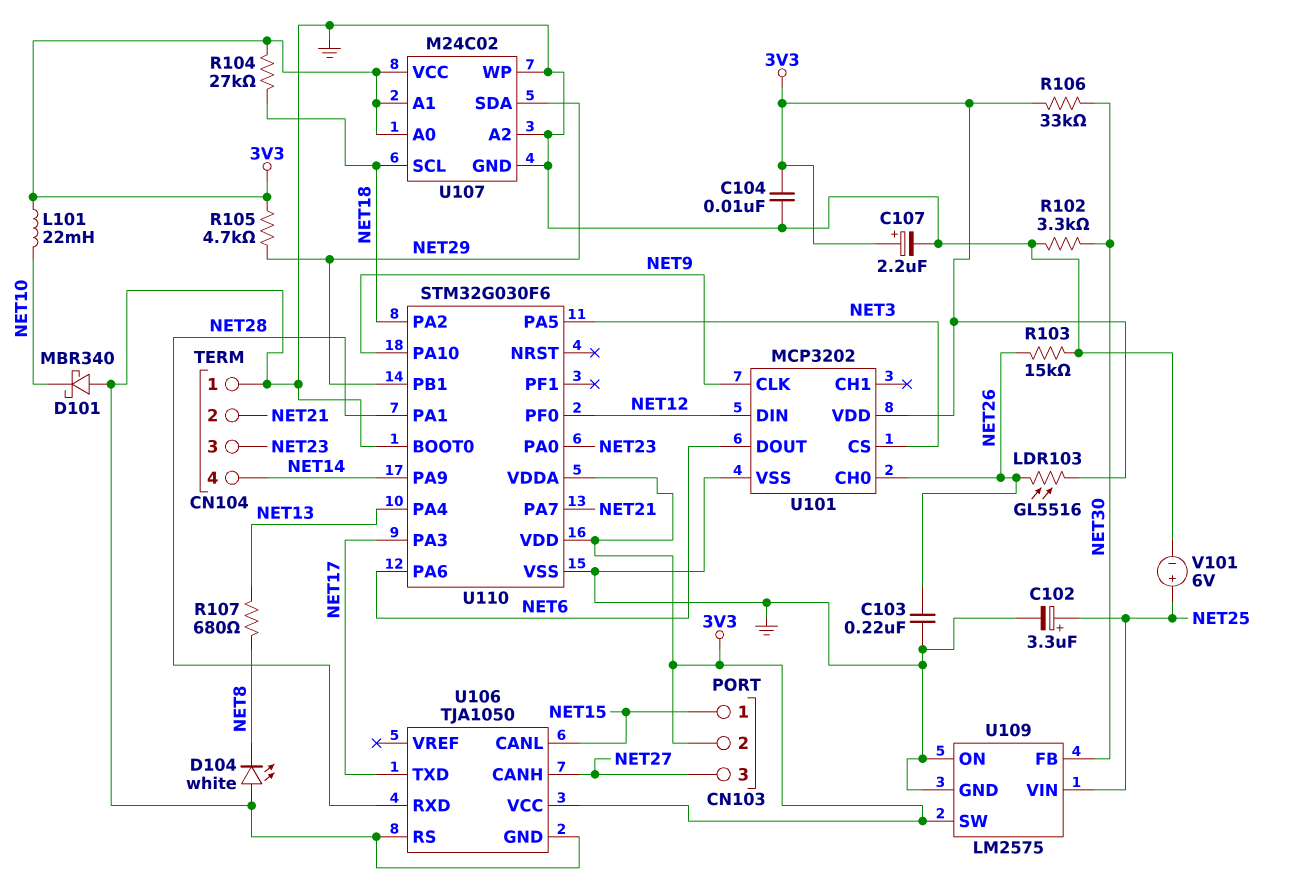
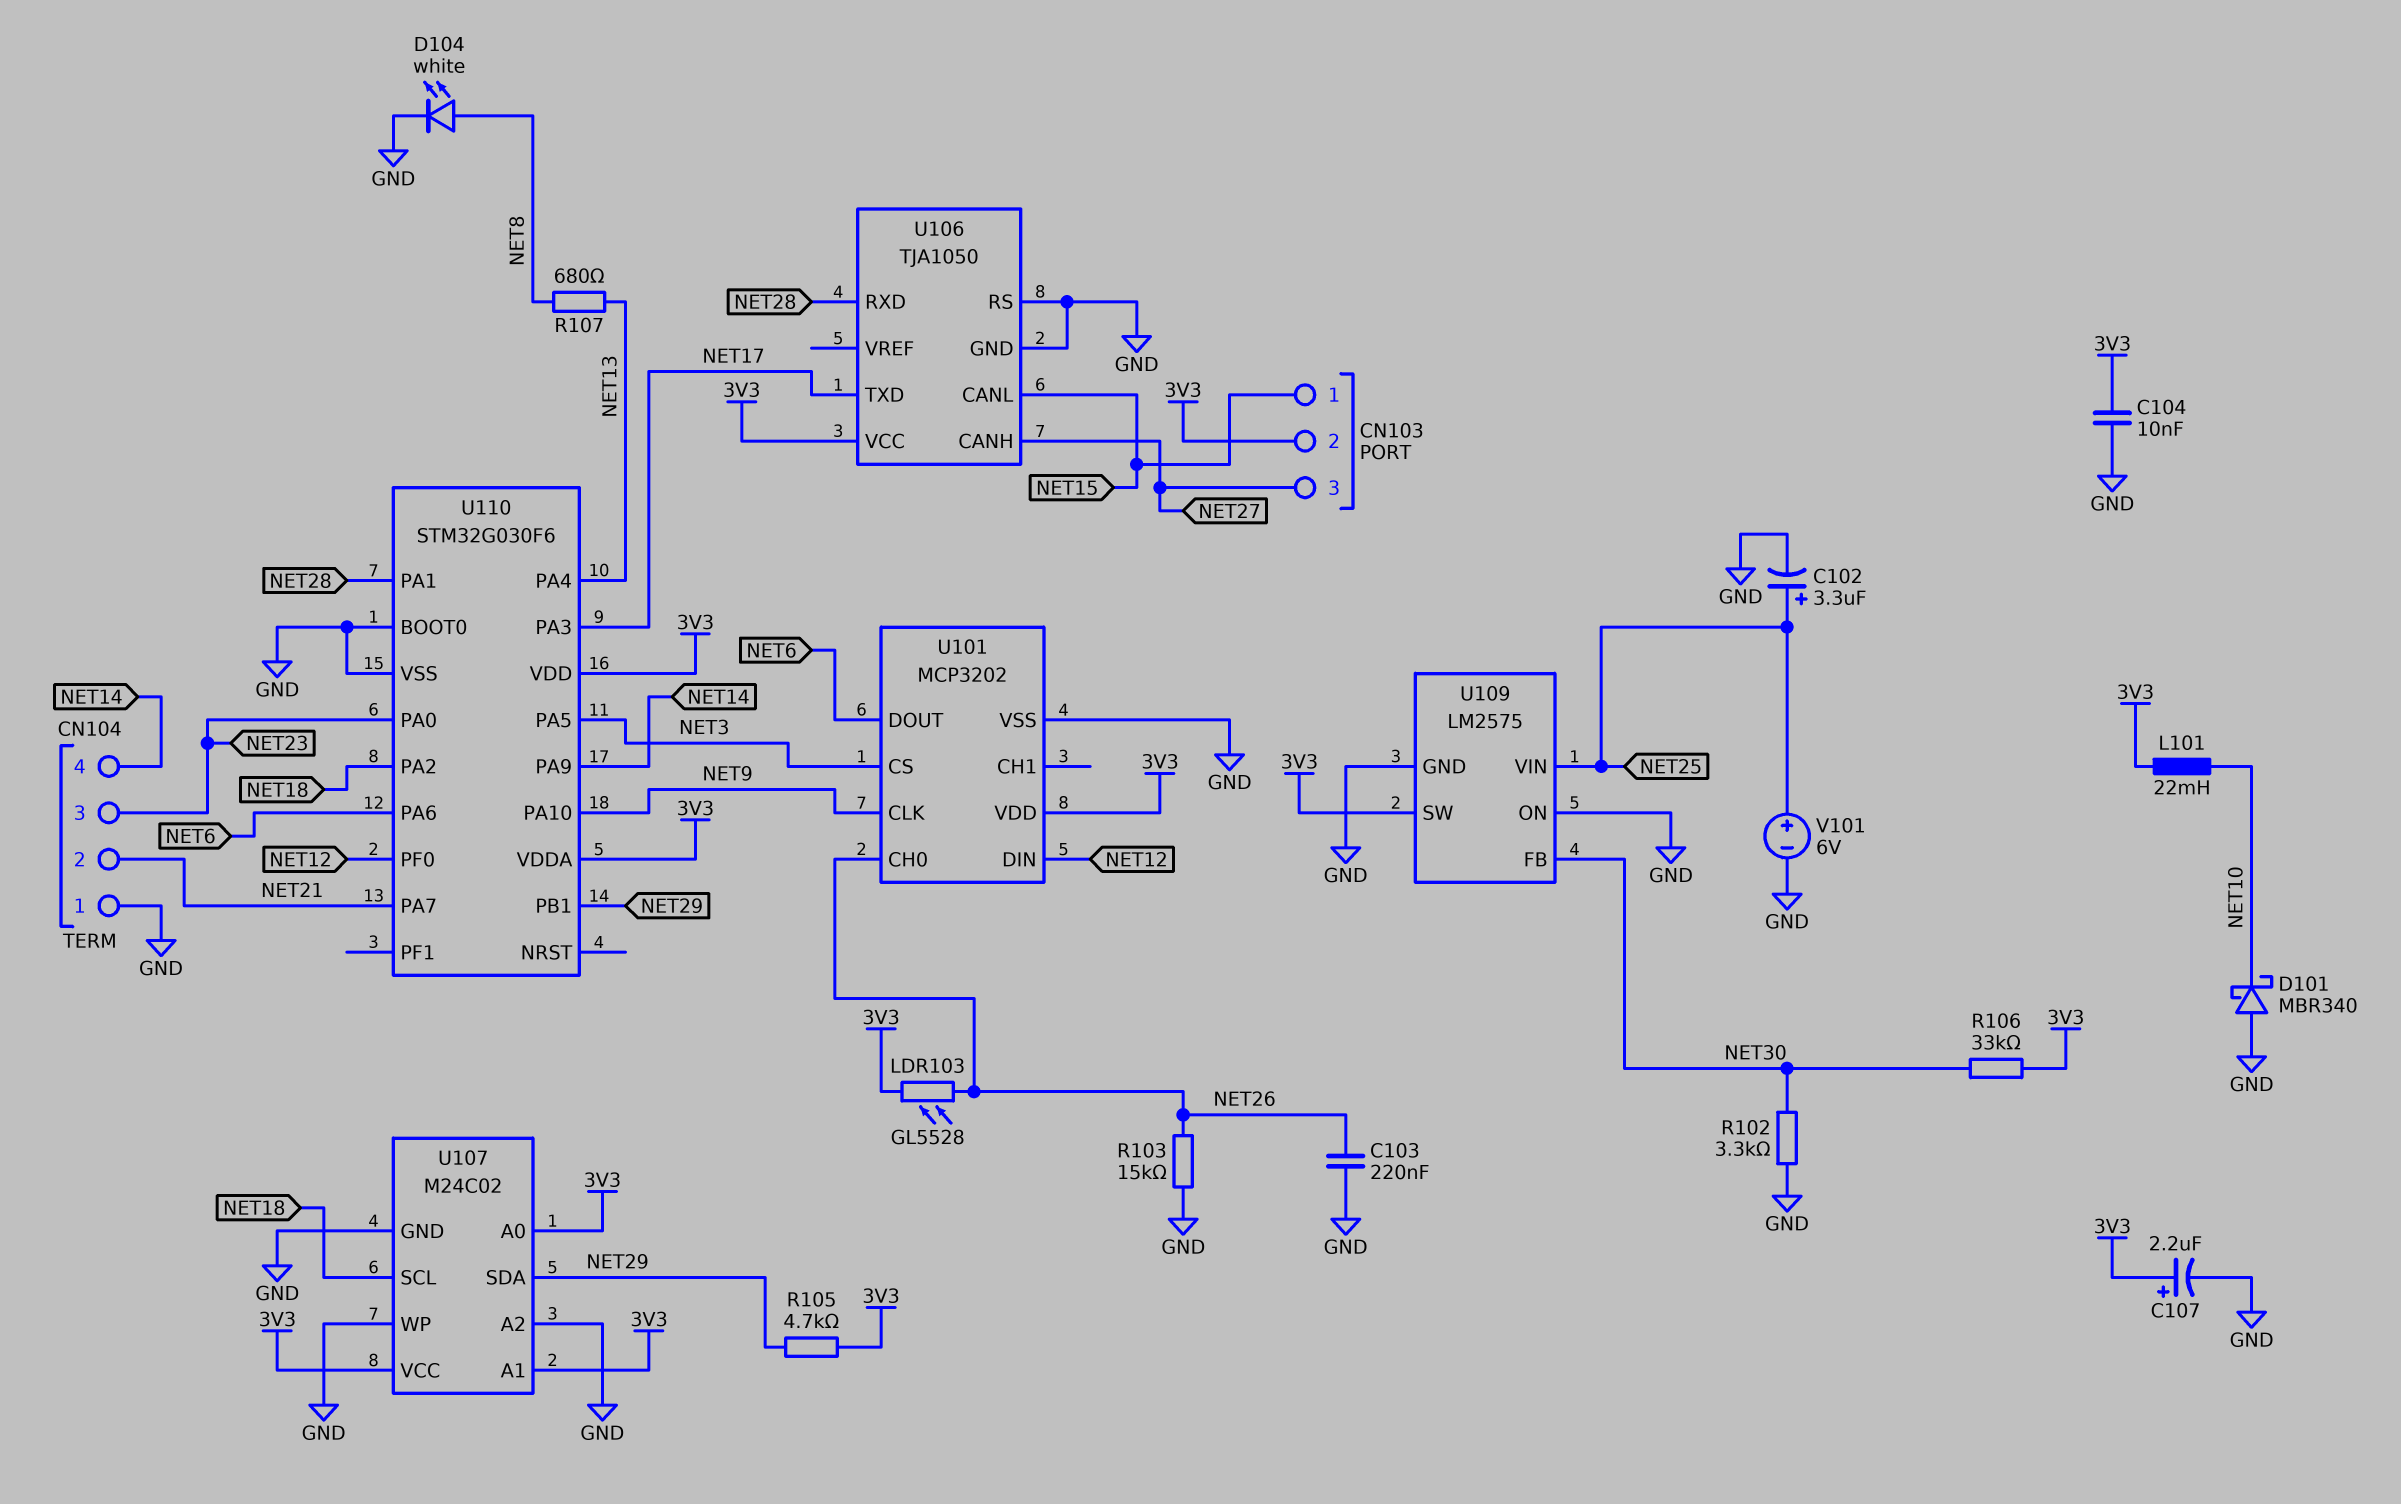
D104: LED white (A GND, K NET8) -> LED white (A NET8, K GND)
LDR103: GL5516 (3V3, NET26) -> GL5528 (3V3, NET26)
R104: 27k (3V3, NET18) -> none

